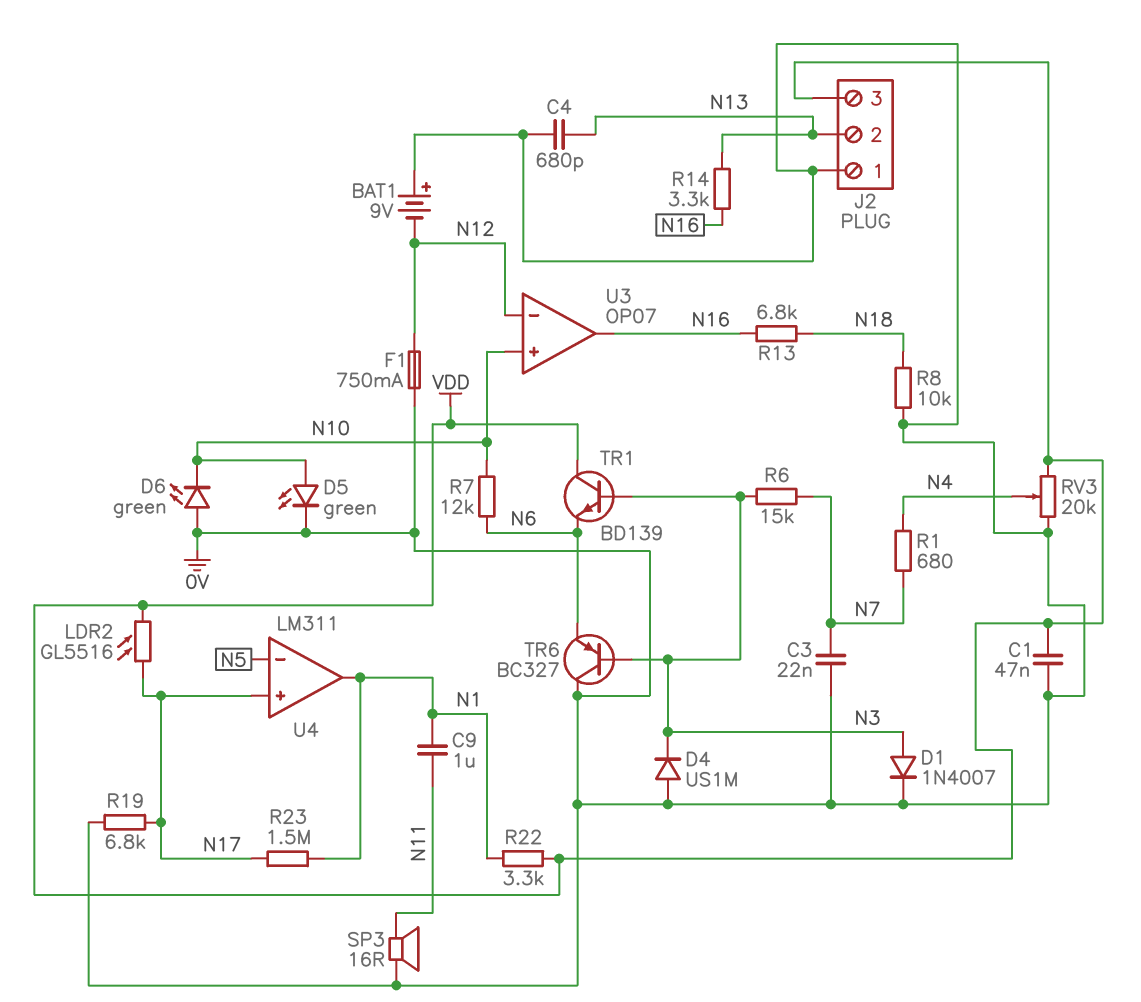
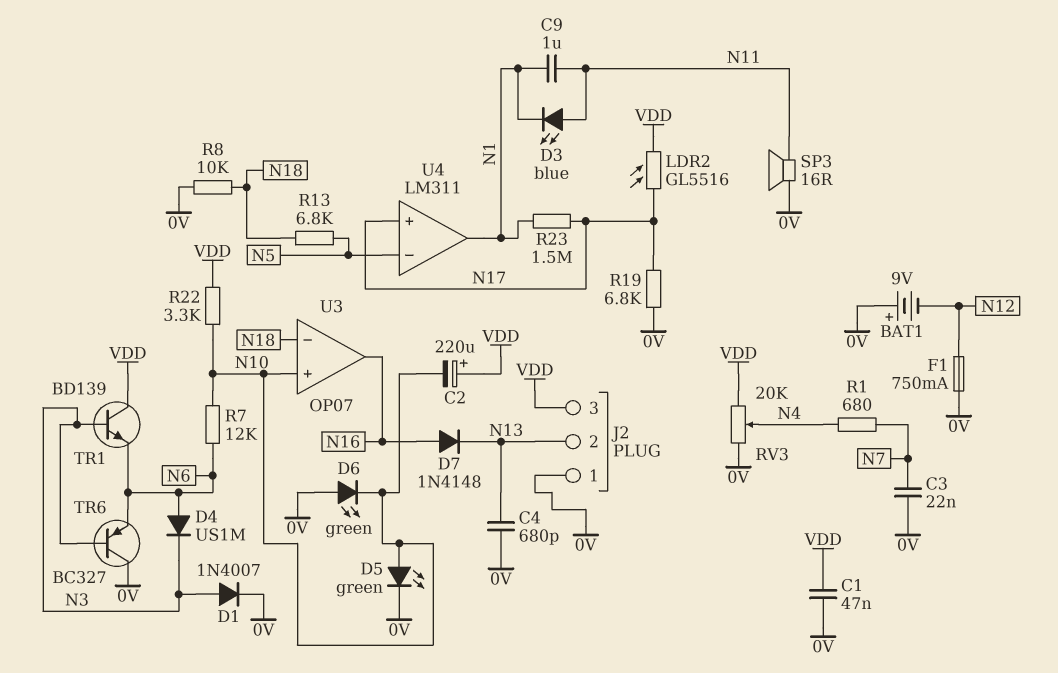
C2: none -> 220uF (plus VDD, minus N10)
D3: none -> LED blue (A N11, K N1)
D4: diode US1M (A 0V, K N3) -> diode US1M (A N6, K N3)
D7: none -> diode 1N4148 (A N16, K N13)
R6: 15k (N3, N7) -> none
R13: 6.8k (N16, N18) -> 6.8k (N5, N18)
R14: 3.3k (N13, N16) -> none
R22: 3.3k (N1, VDD) -> 3.3k (N10, VDD)
U3 pin in-: N12 -> N18

